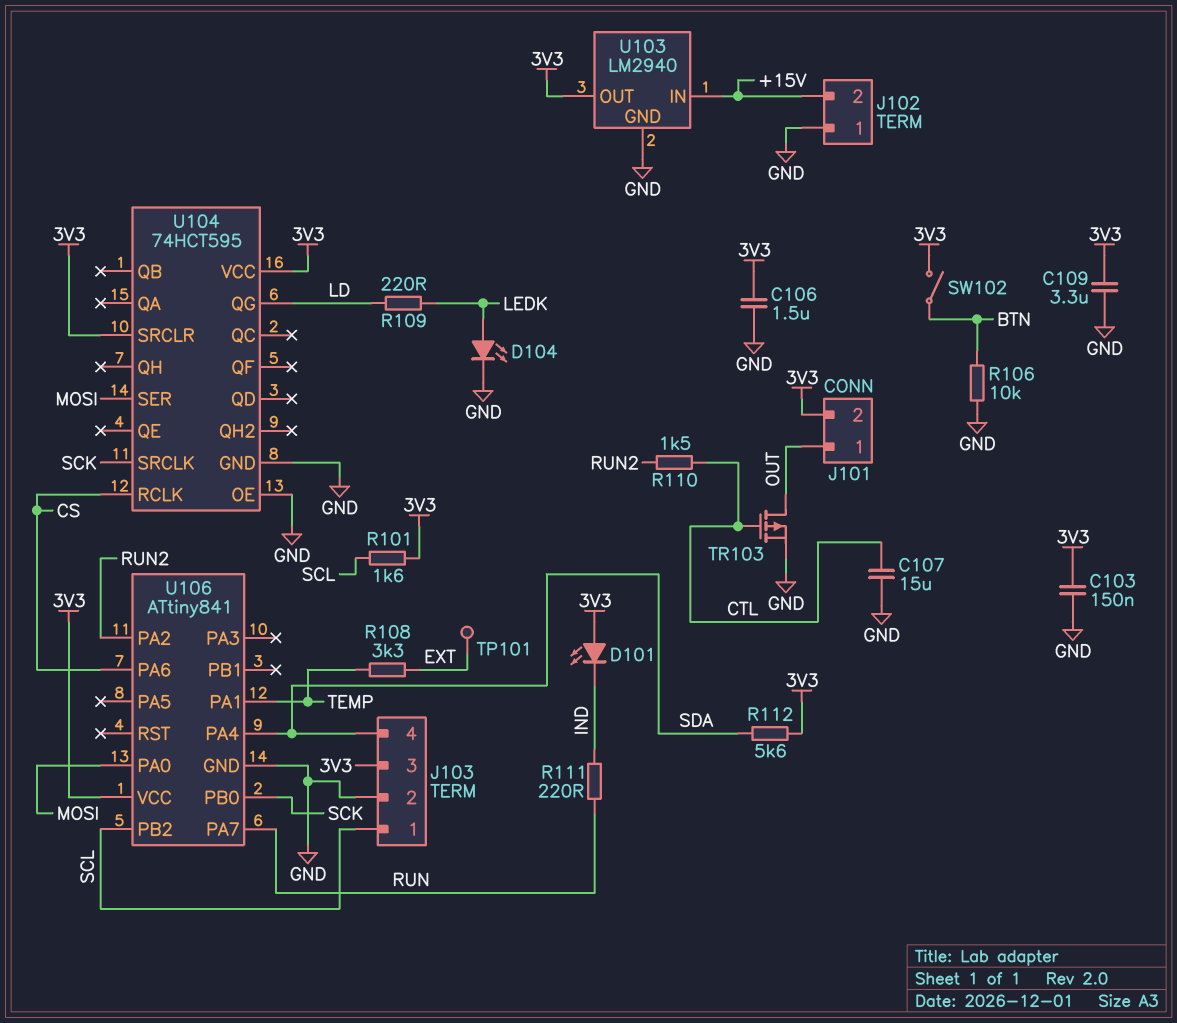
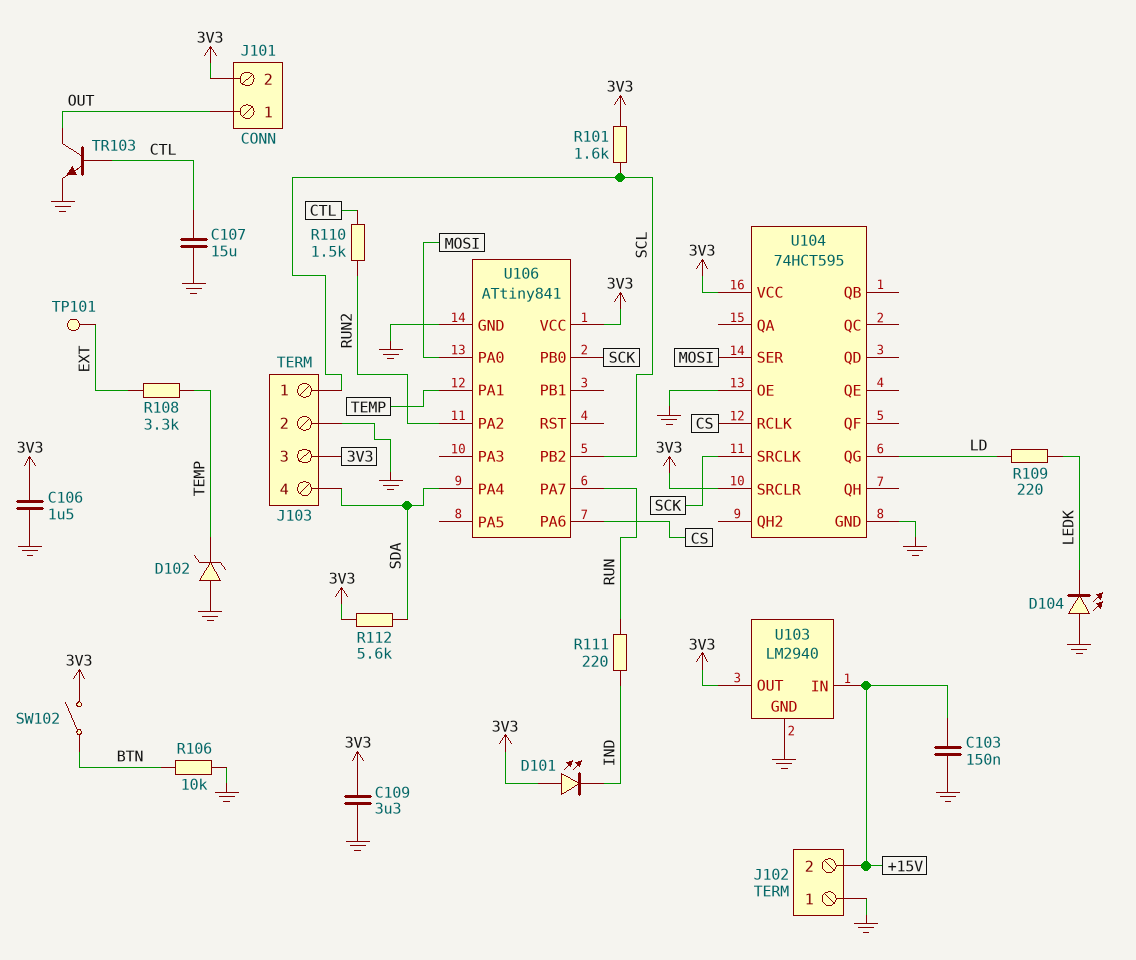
C103: 150nF (3V3, GND) -> 150nF (+15V, GND)
D102: none -> zener (A GND, K TEMP)
D104: LED (A LEDK, K GND) -> LED (A GND, K LEDK)
TR103: PMOS (G CTL, D OUT, S GND) -> NPN (B CTL, C OUT, E GND)

